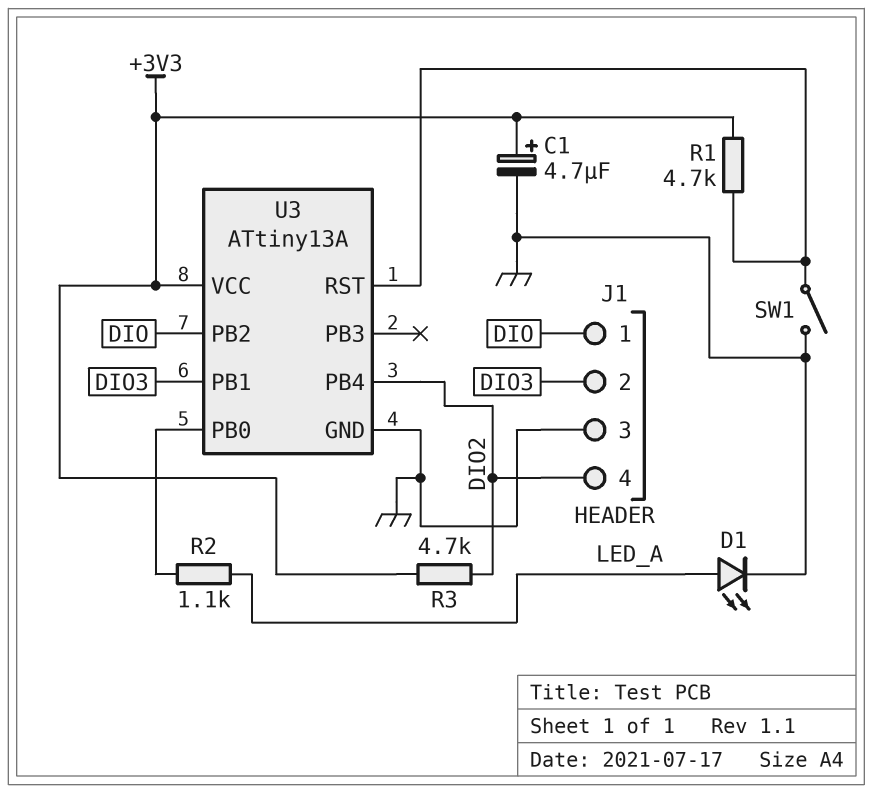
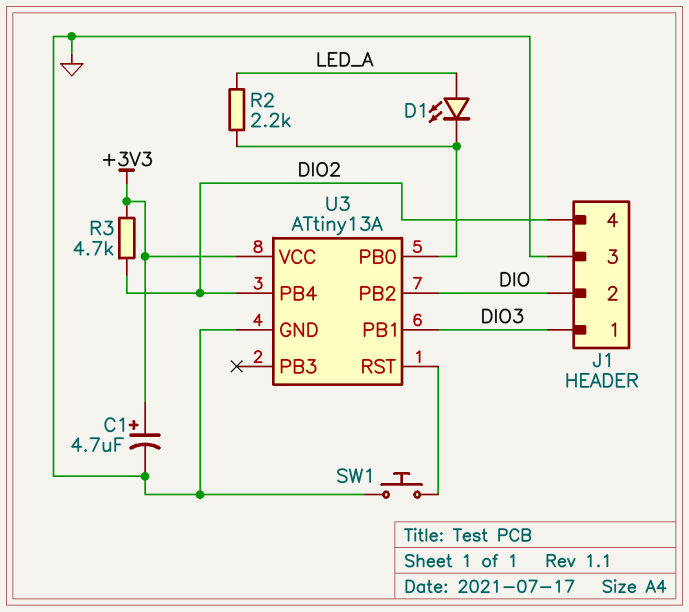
D1: LED (A LED_A, K GND) -> LED (A LED_A, K U3/PB0)
J1 pin 1: DIO -> DIO3
J1 pin 2: DIO3 -> DIO
R1: 4.7k (+3V3, U3/RST) -> none
R2: 1.1k (LED_A, U3/PB0) -> 2.2k (LED_A, U3/PB0)
SW1: switch (GND, U3/RST) -> button (GND, U3/RST)

